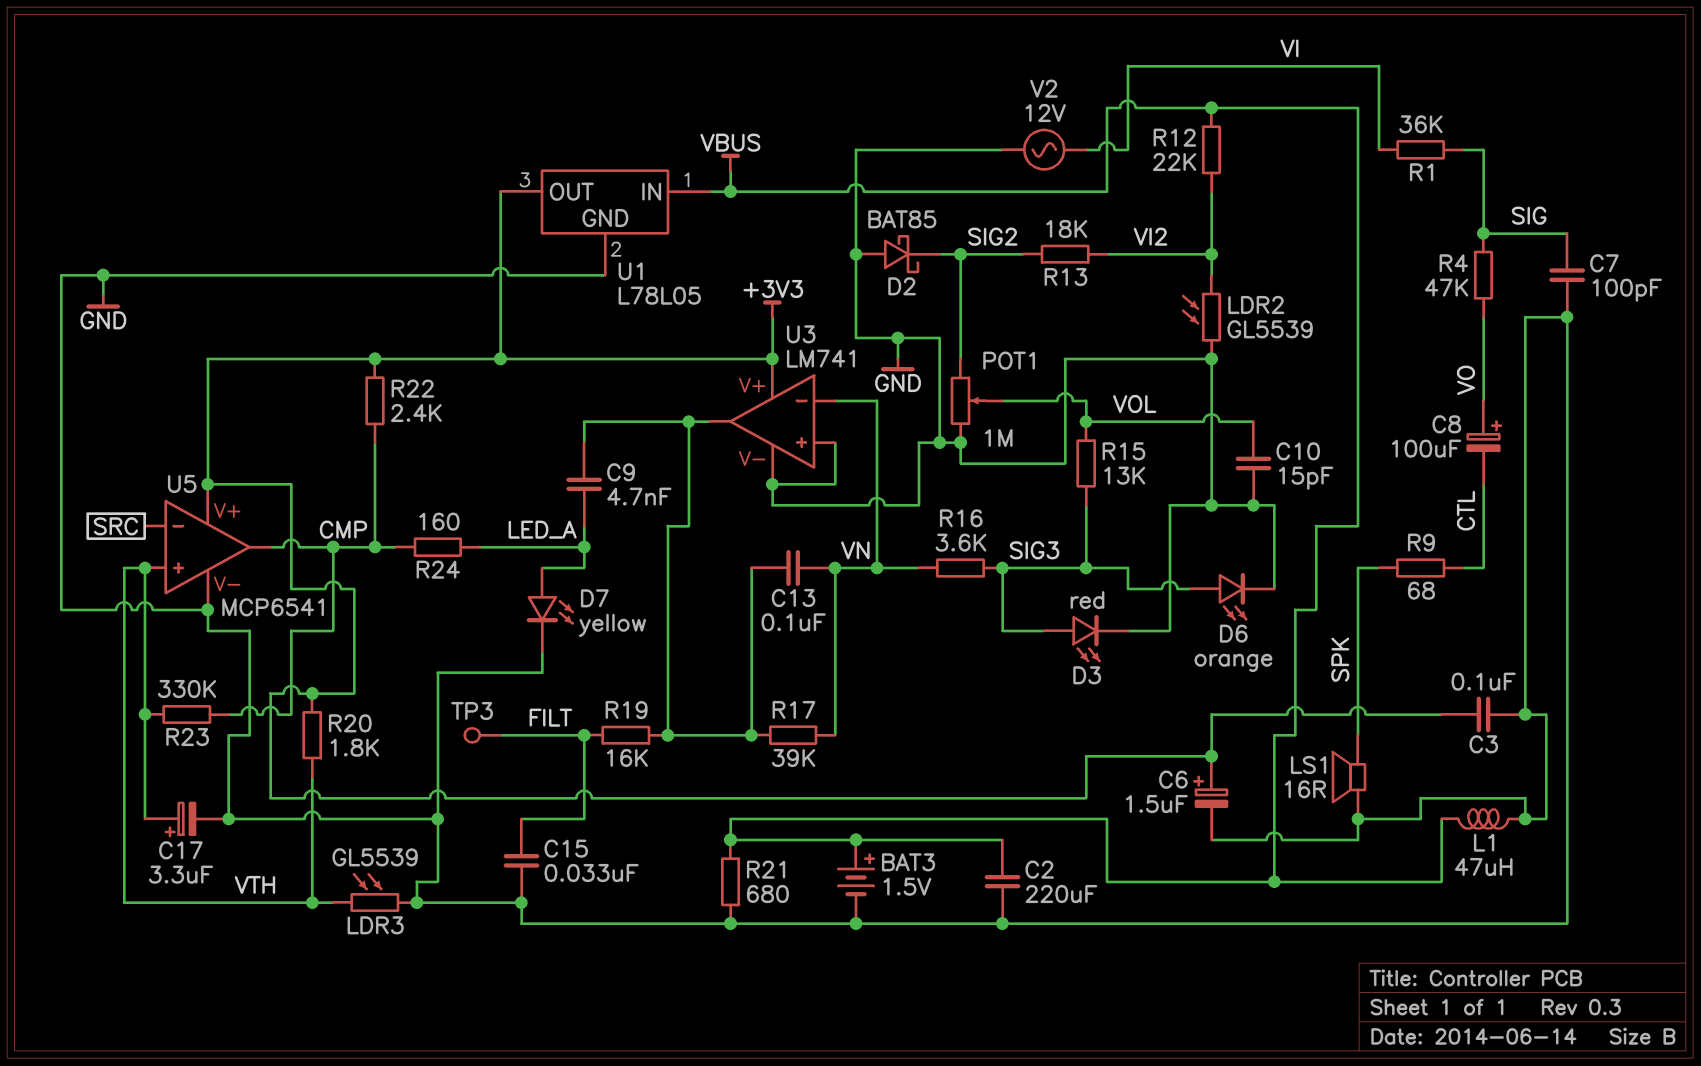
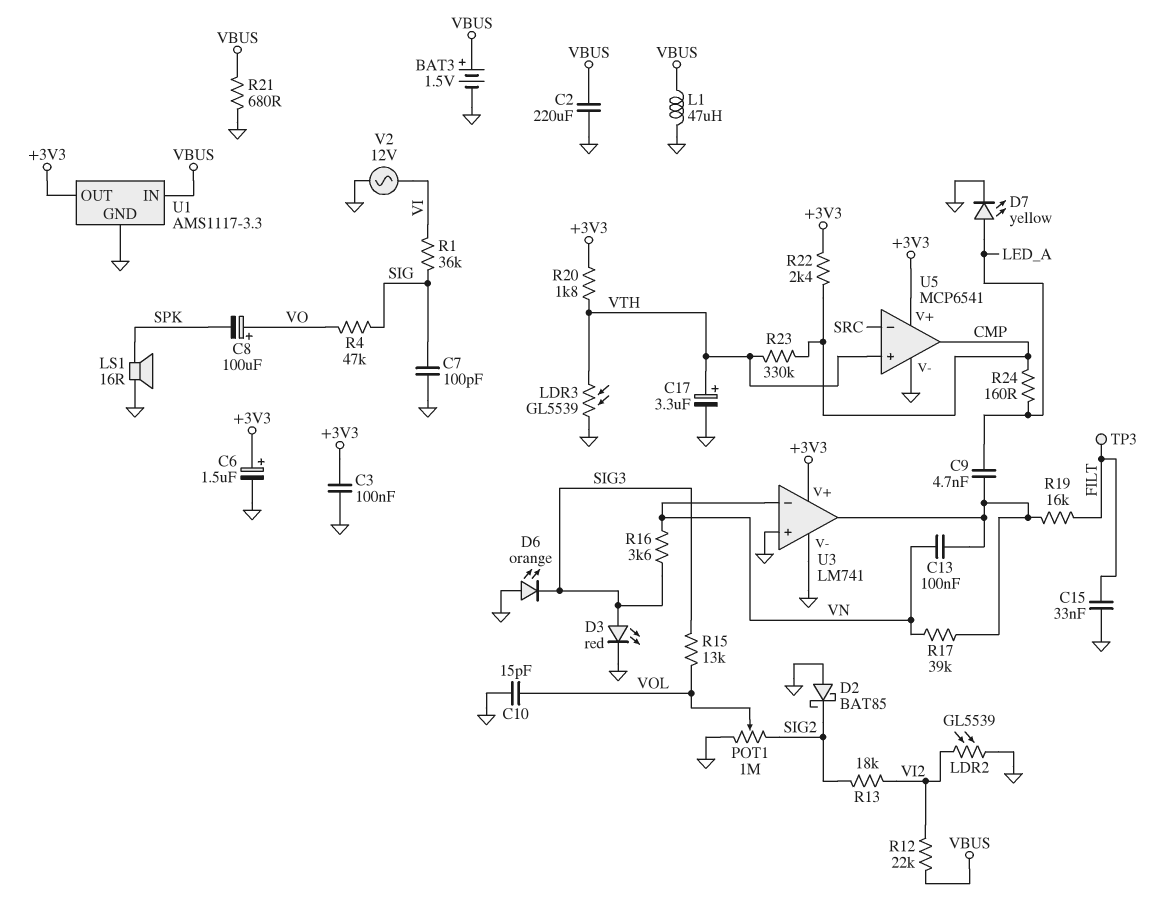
C8: 100uF (plus VO, minus CTL) -> 100uF (plus VO, minus SPK)
D6: LED orange (A SIG3, K GND) -> LED orange (A GND, K SIG3)
R9: 68 (CTL, SPK) -> none
U1: L78L05 -> AMS1117-3.3

